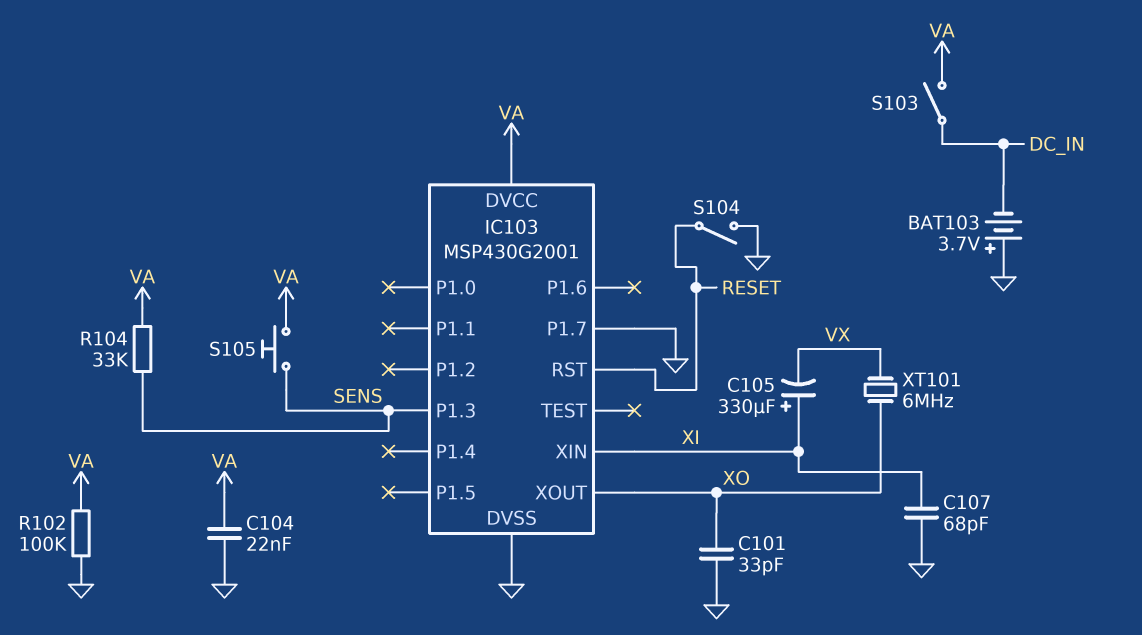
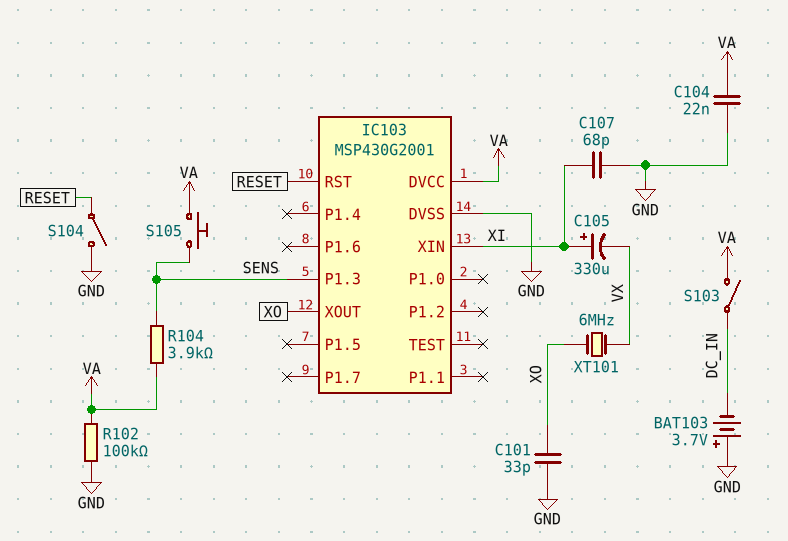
IC103 pin P1.7: GND -> none
R104: 33k (SENS, VA) -> 3.9k (SENS, VA)

